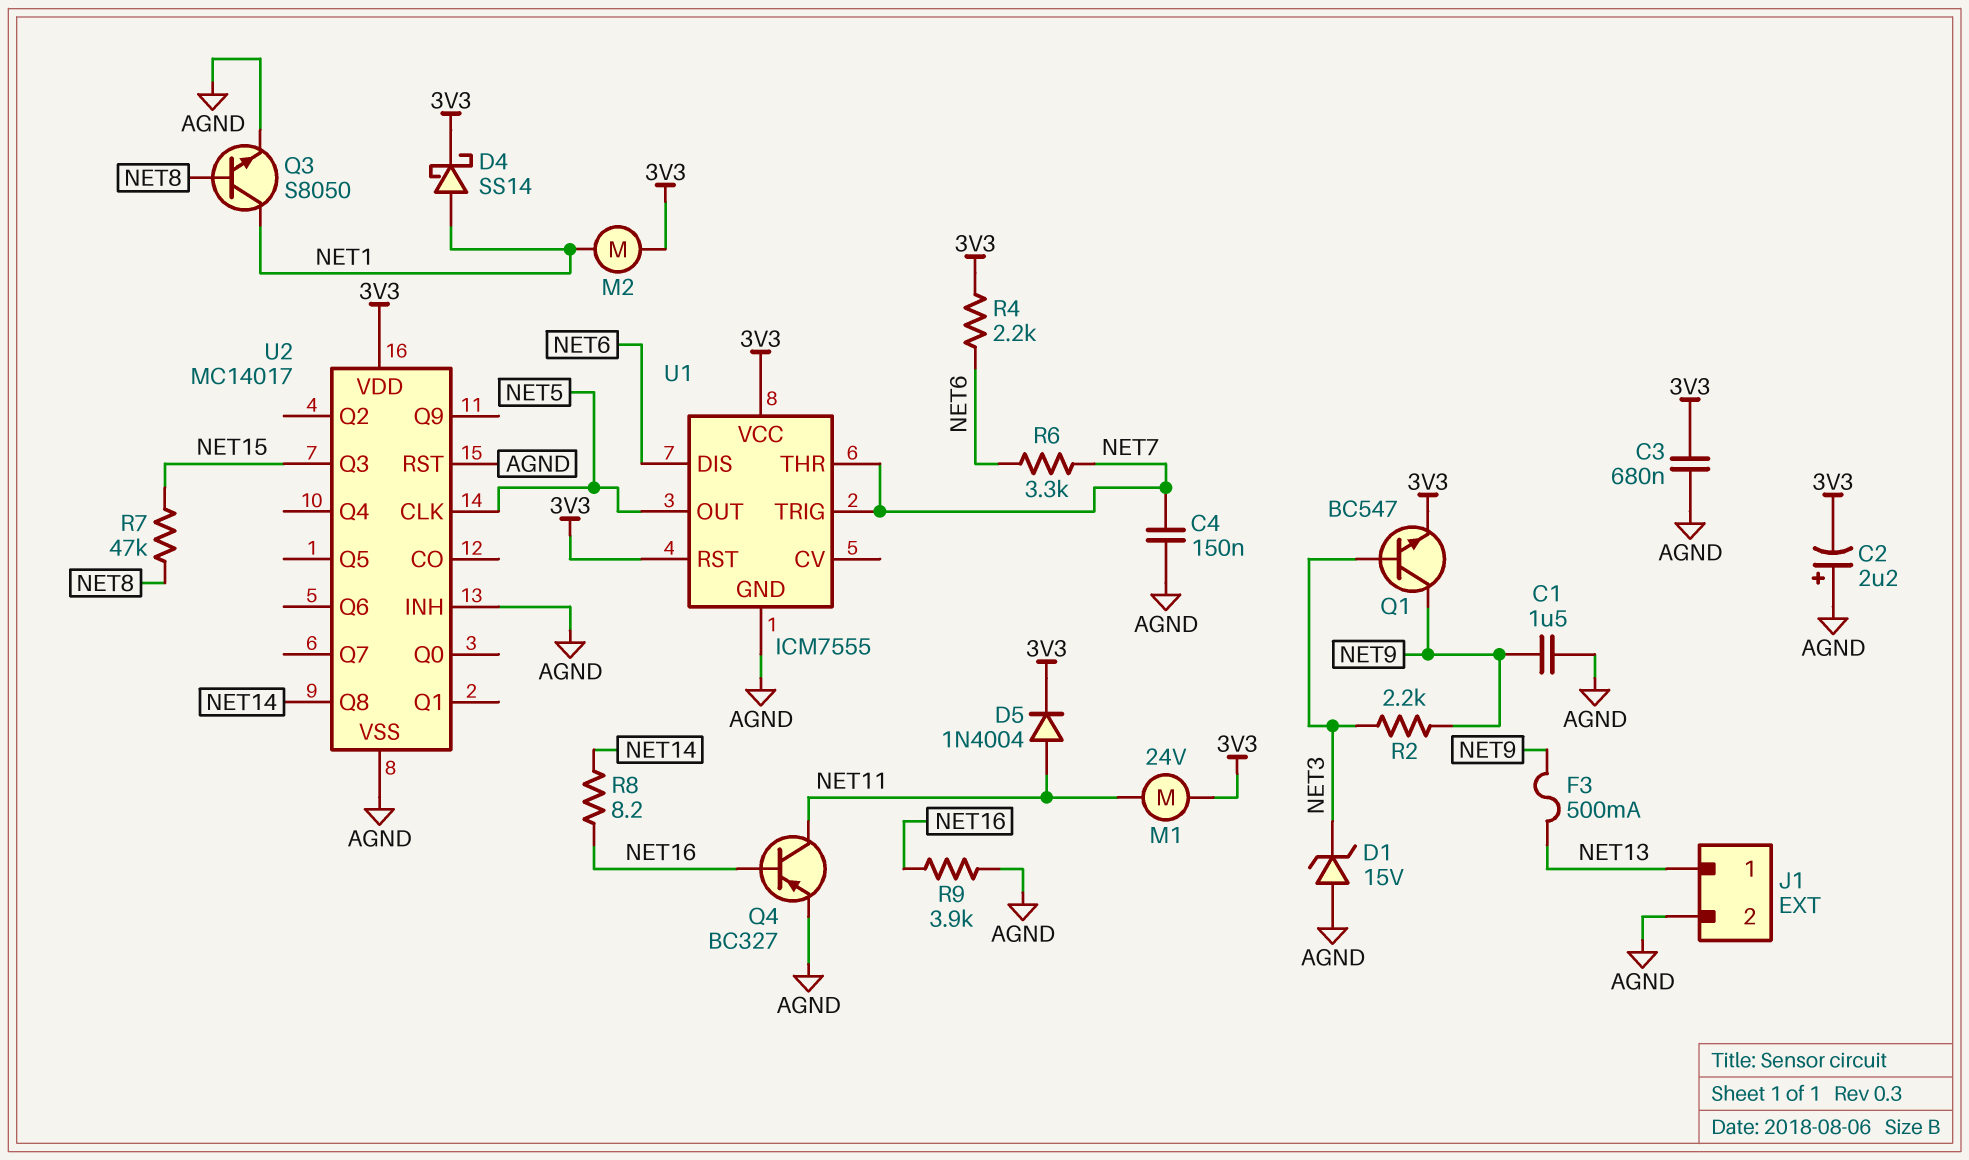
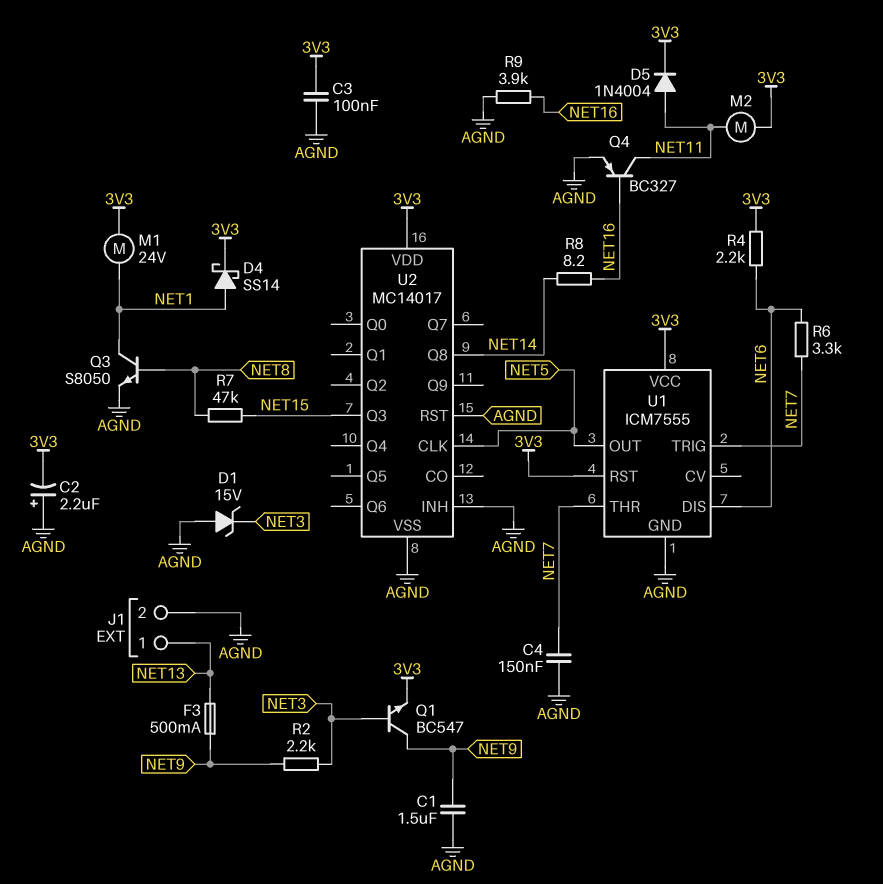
C3: 680nF (3V3, AGND) -> 100nF (3V3, AGND)
M1: motor 24V (3V3, NET11) -> motor 24V (3V3, NET1)
M2: motor (3V3, NET1) -> motor (3V3, NET11)

